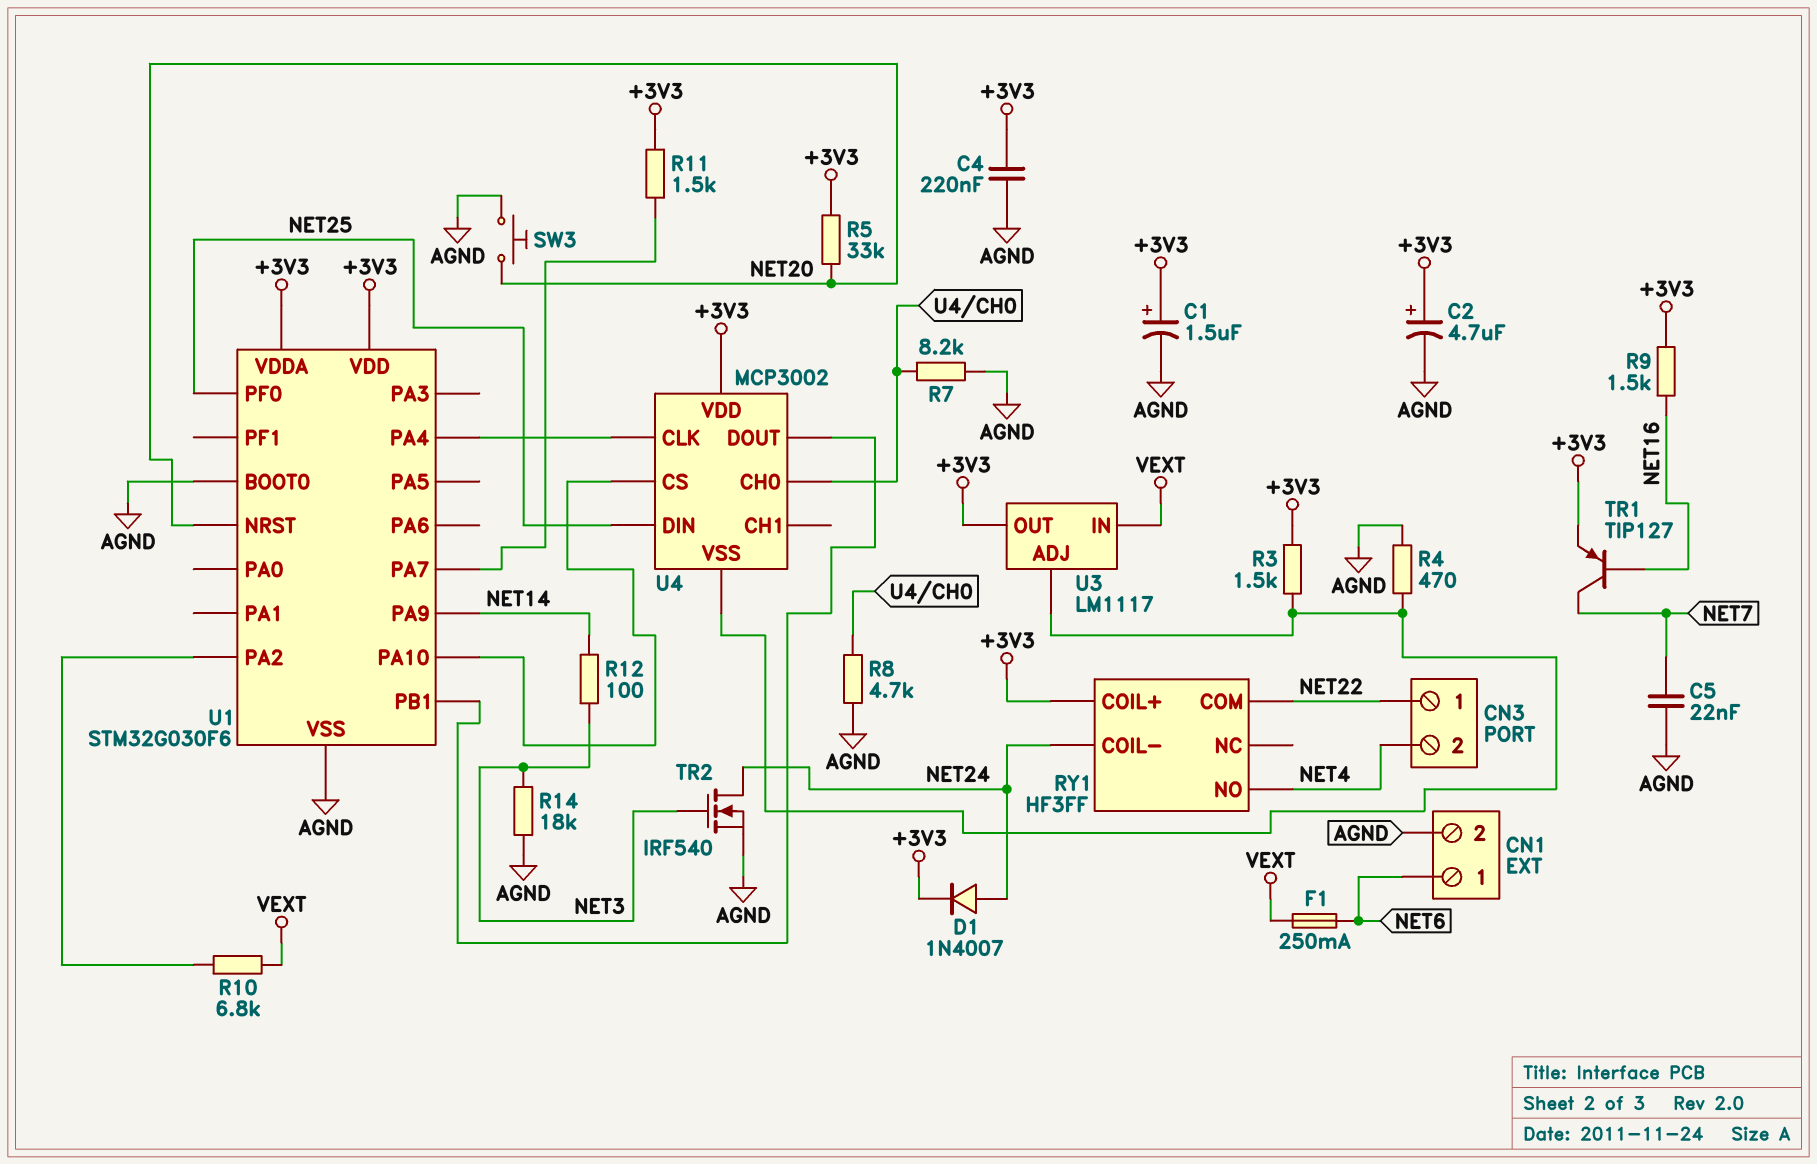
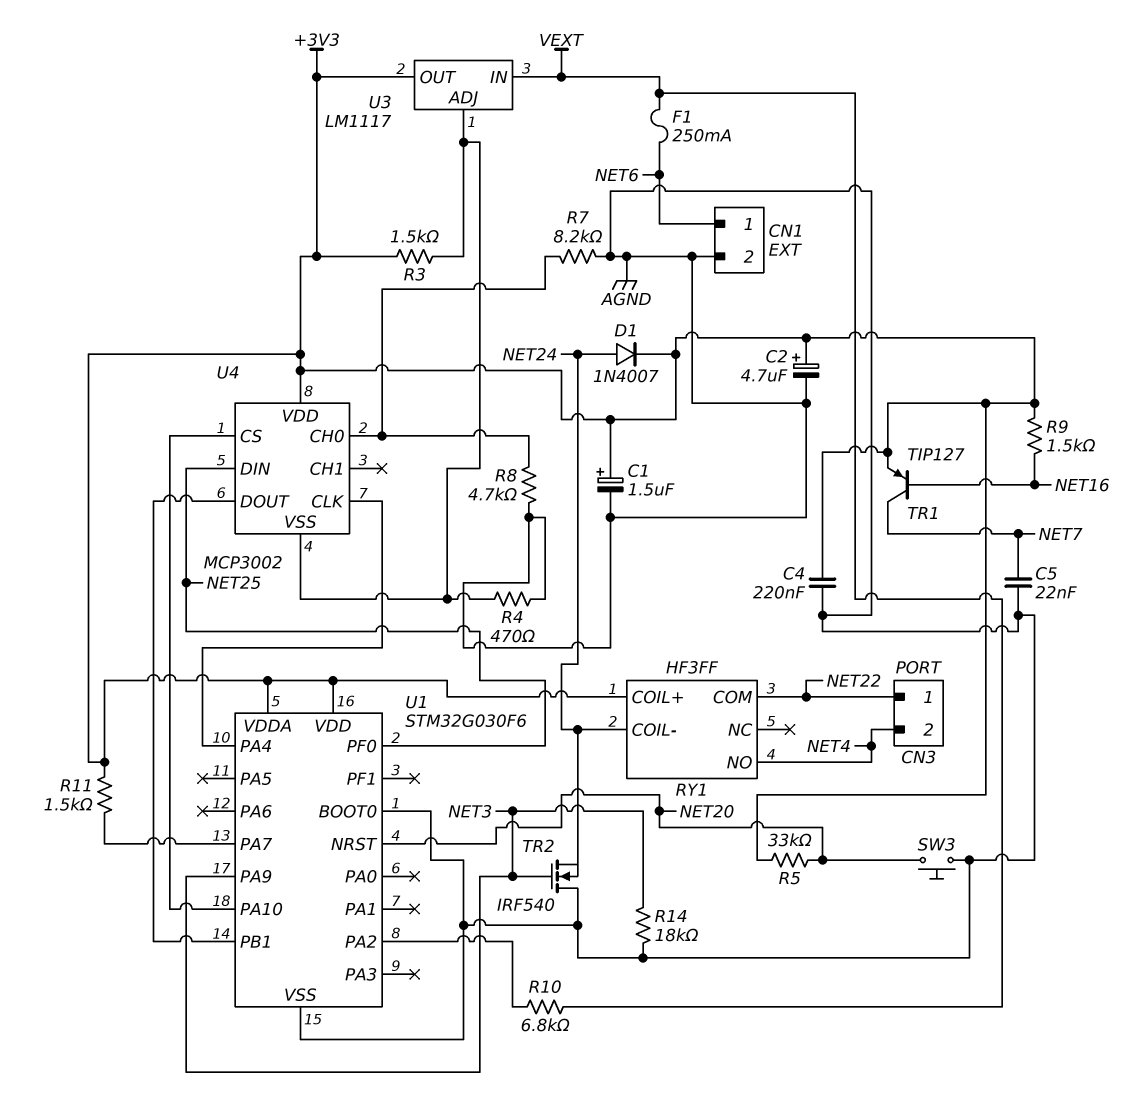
R12: 100 (NET3, NET14) -> none
TR2: NMOS IRF540 (G NET3, D NET24, S AGND) -> NMOS IRF540 (G NET3, D AGND, S NET24)
U1 pin PA9: NET14 -> NET3

